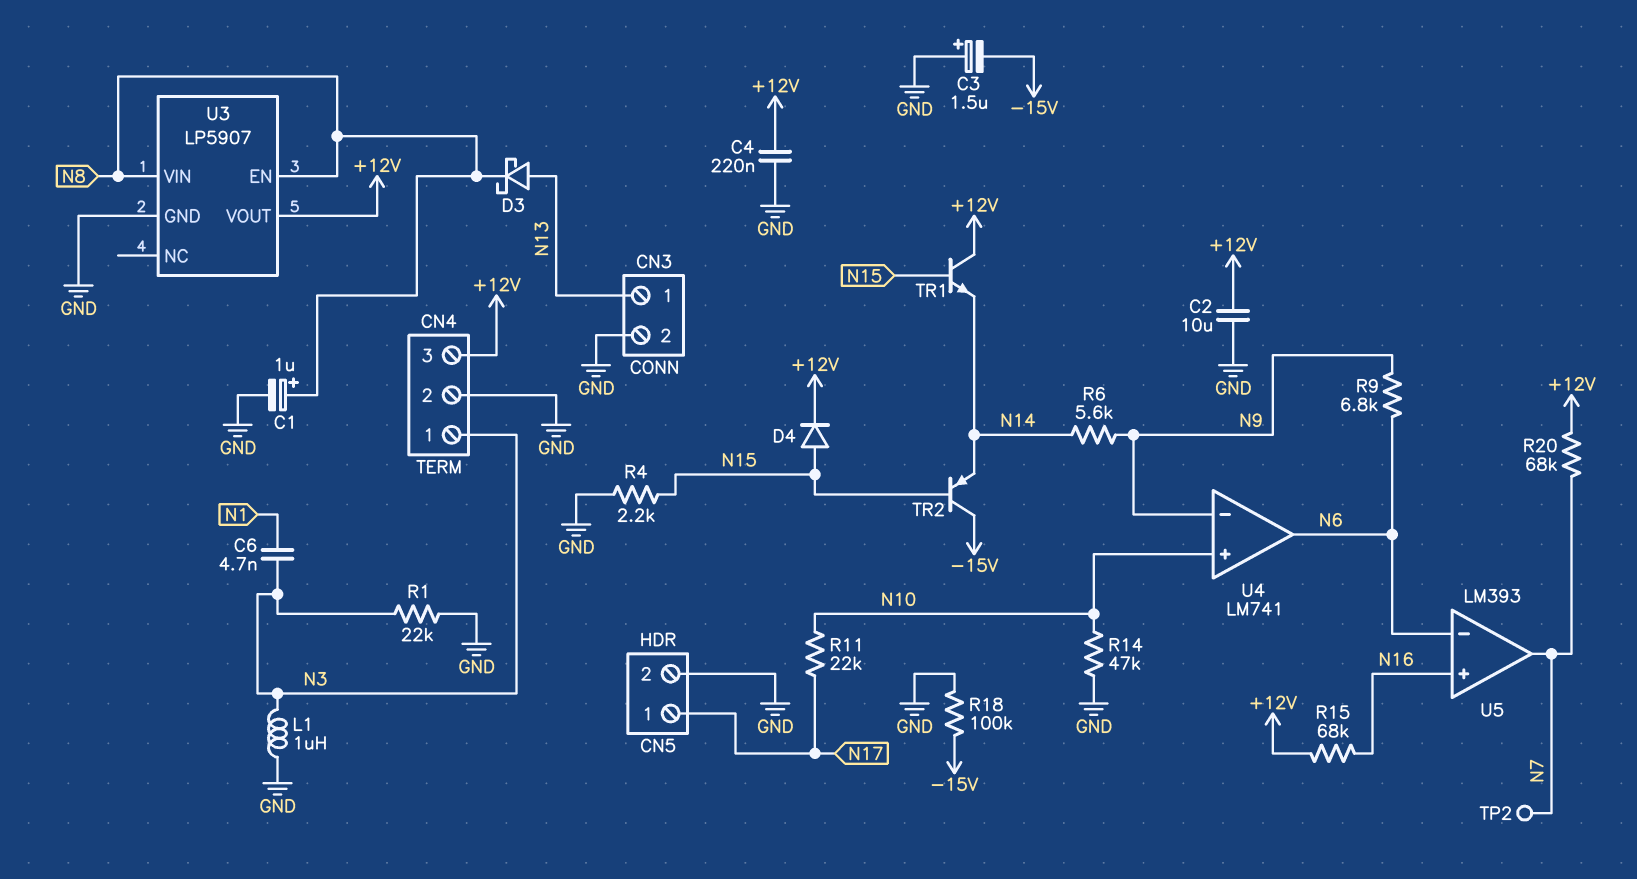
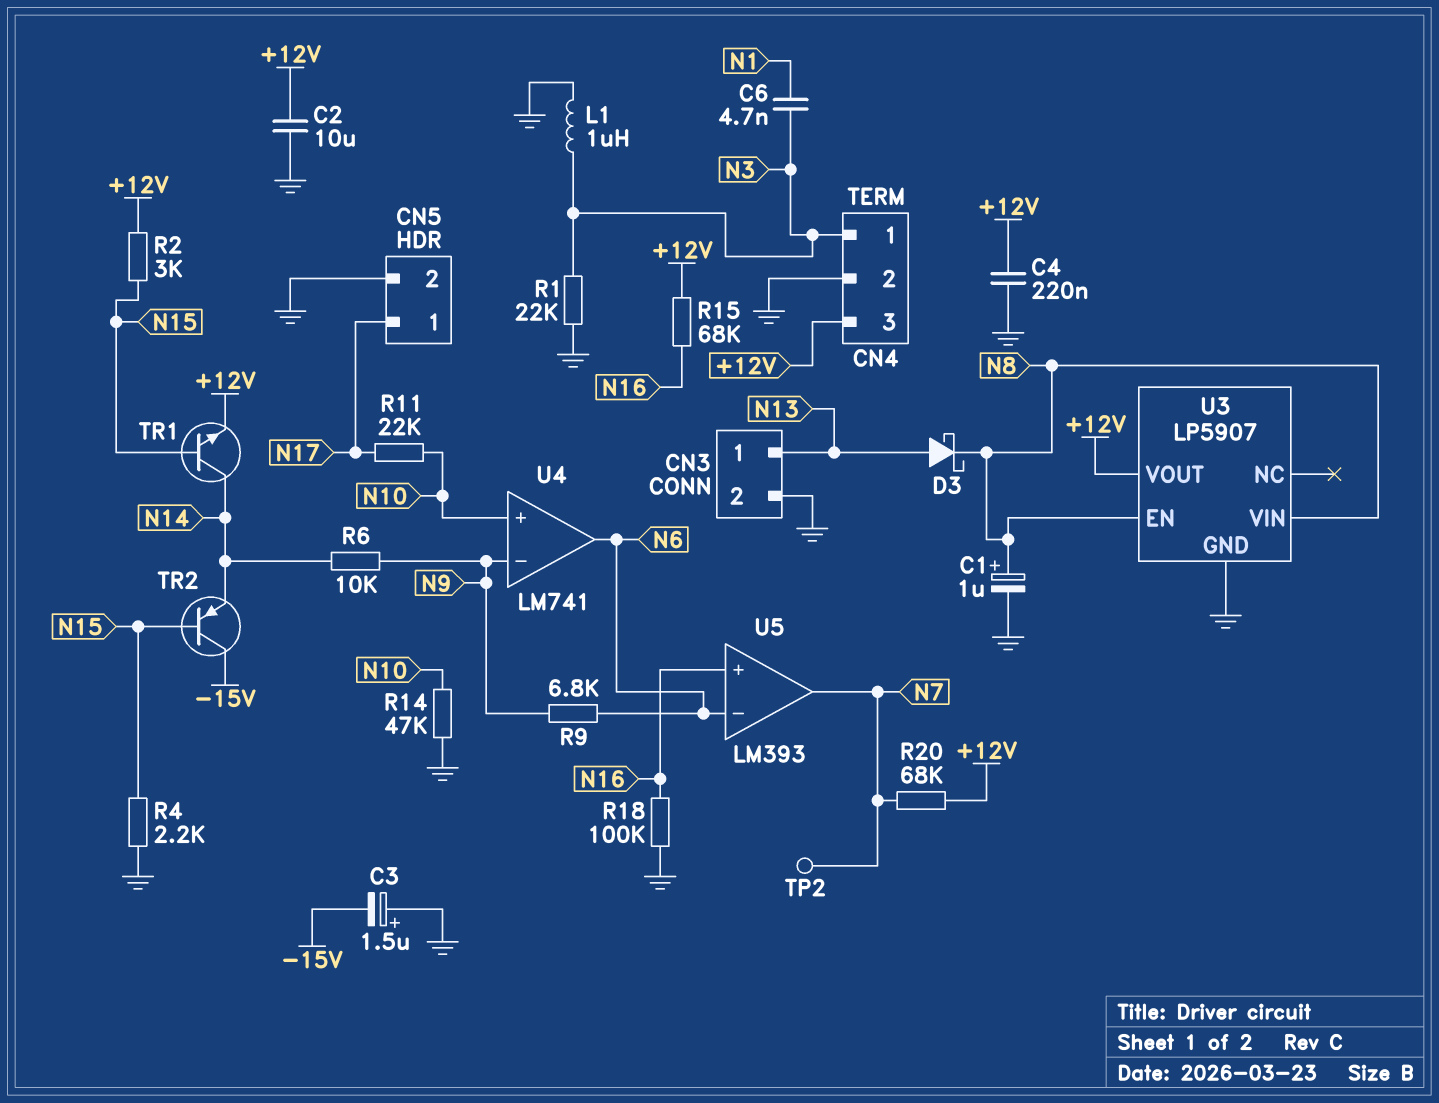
D4: diode (A N15, K +12V) -> none
R2: none -> 3k (+12V, N15)
R6: 5.6k (N9, N14) -> 10k (N9, N14)
R18: 100k (-15V, GND) -> 100k (GND, N16)
TR1: NPN (B N15, C +12V, E N14) -> NPN (B N15, C N14, E +12V)

